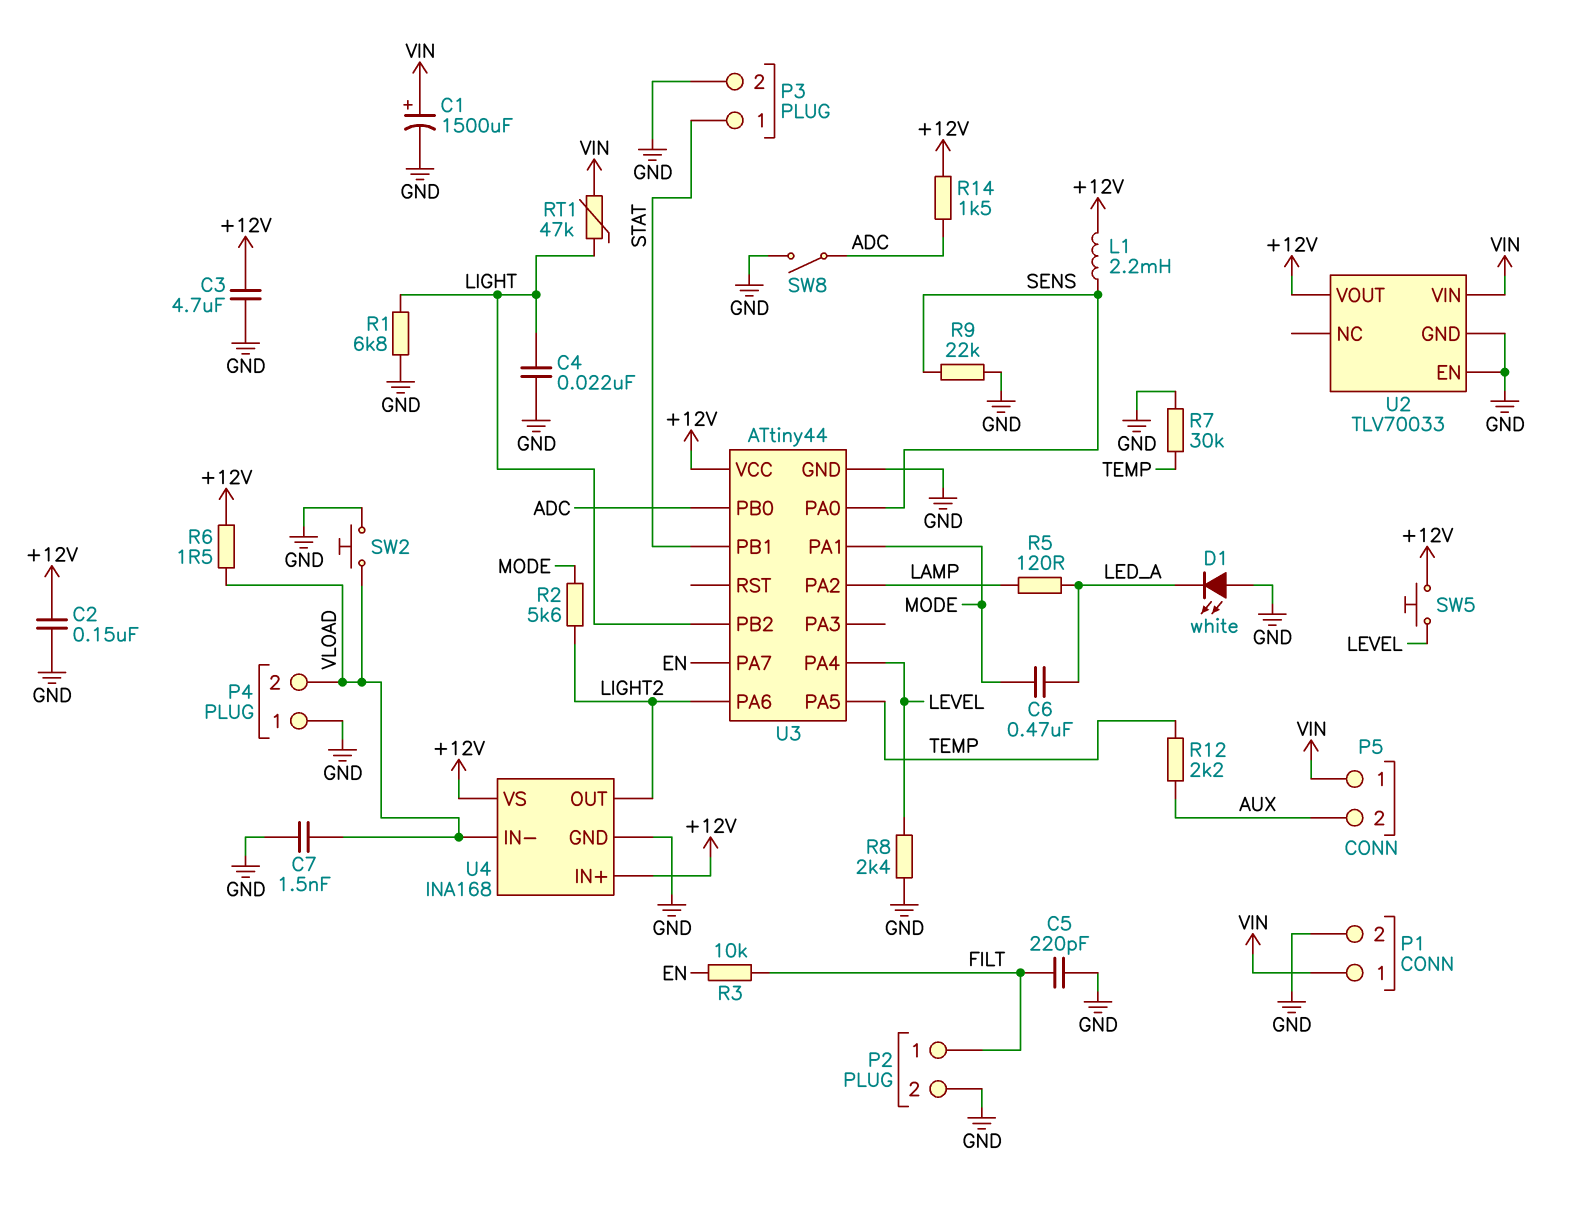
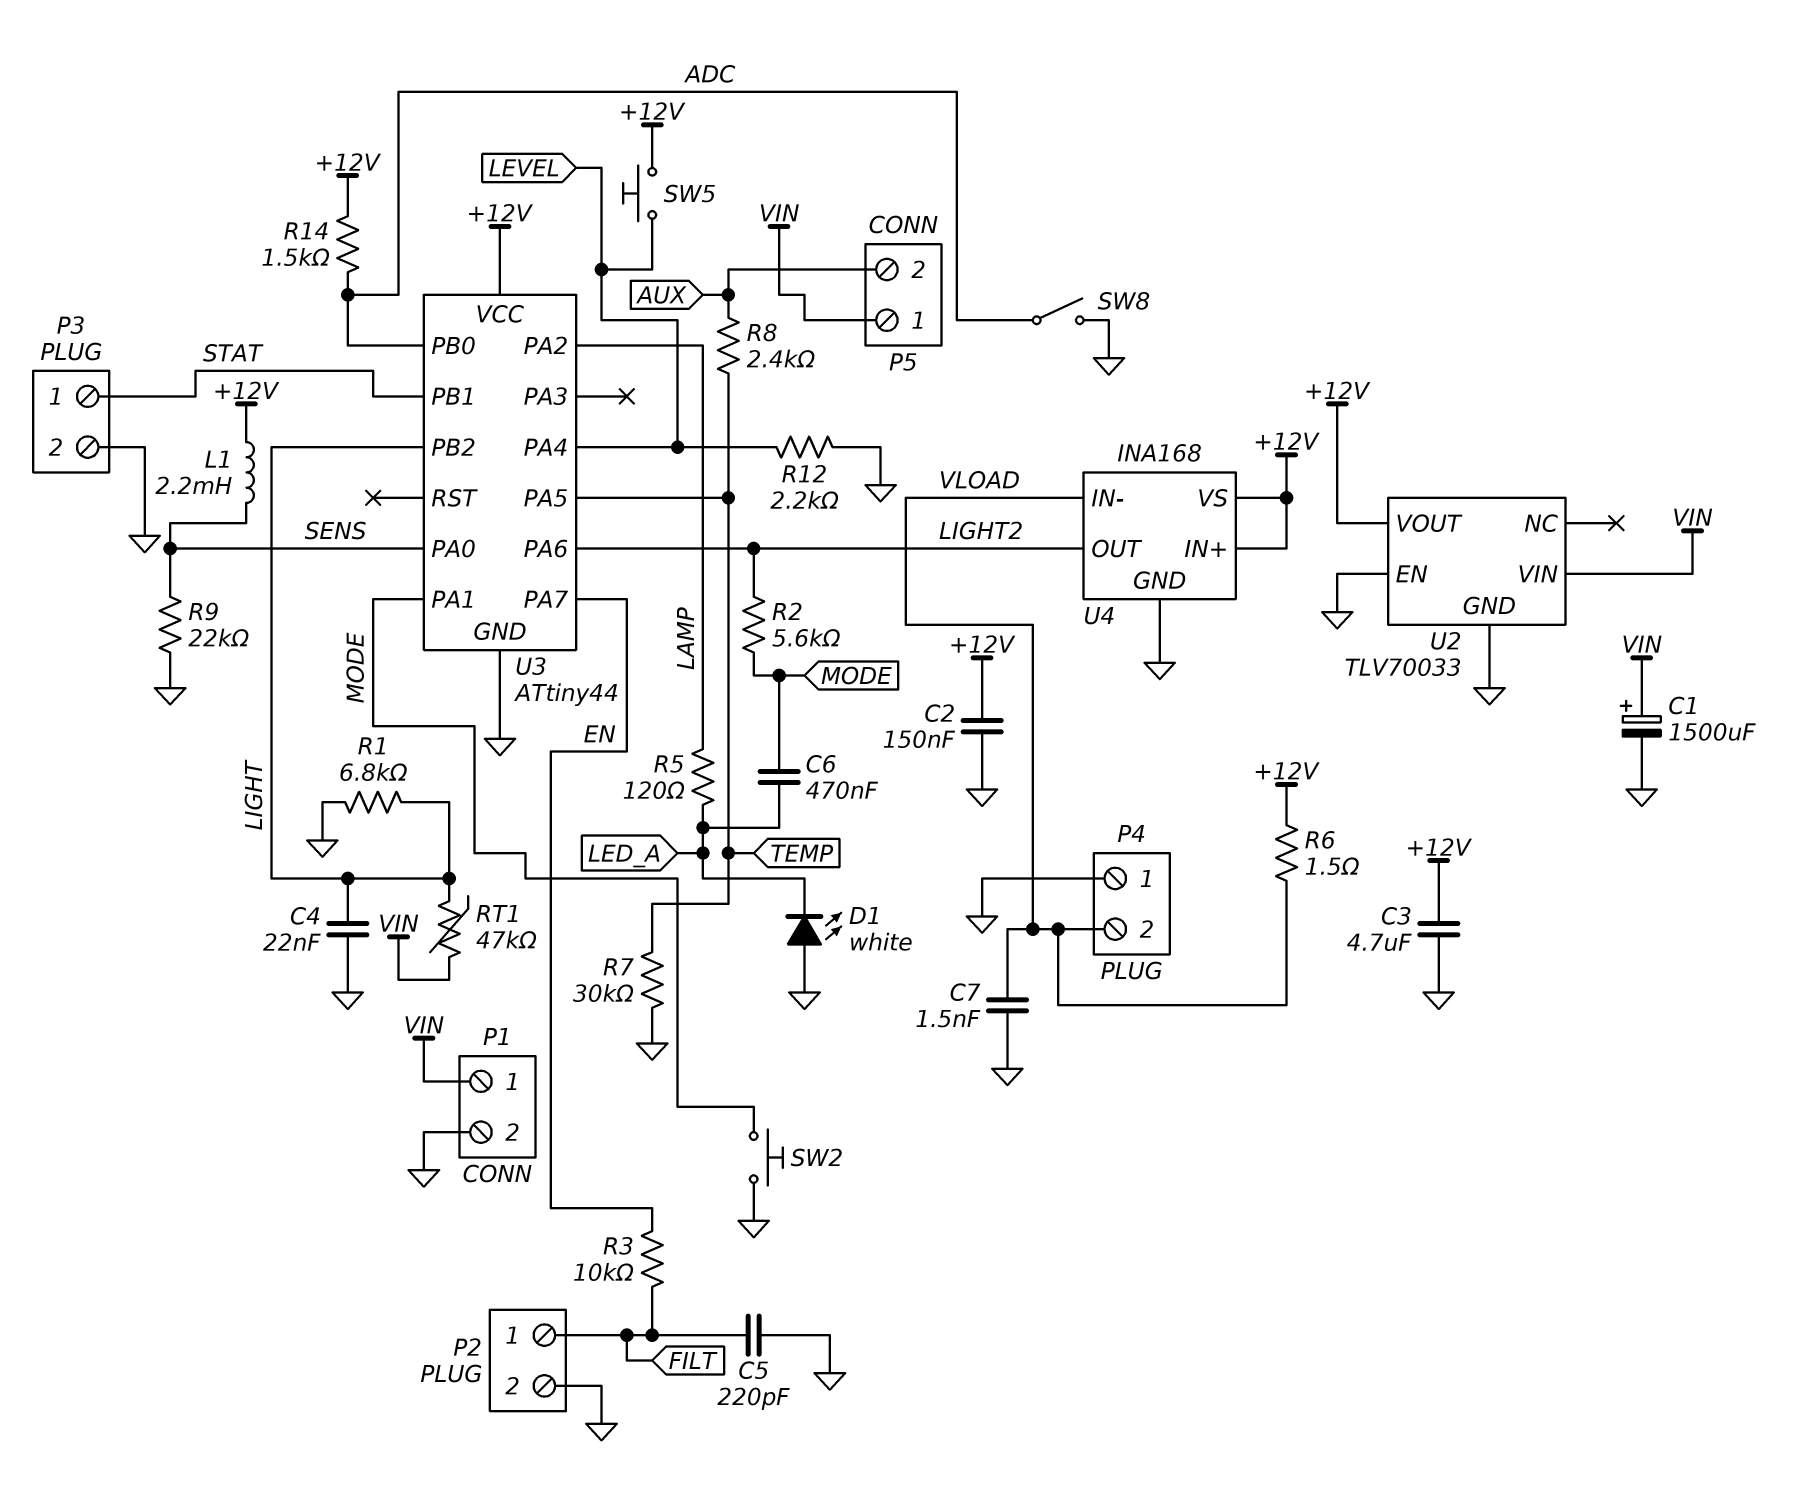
R8: 2.4k (GND, LEVEL) -> 2.4k (AUX, TEMP)
R12: 2.2k (AUX, TEMP) -> 2.2k (GND, LEVEL)
SW2: button (GND, VLOAD) -> button (GND, MODE)

